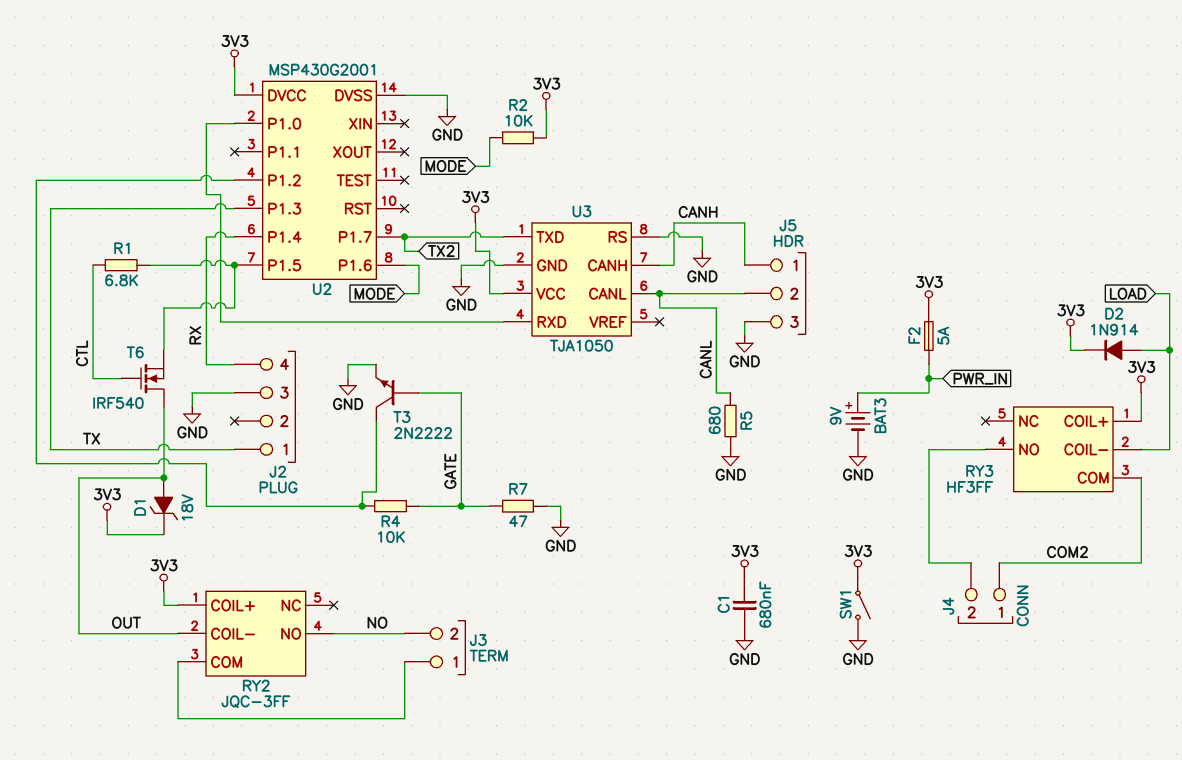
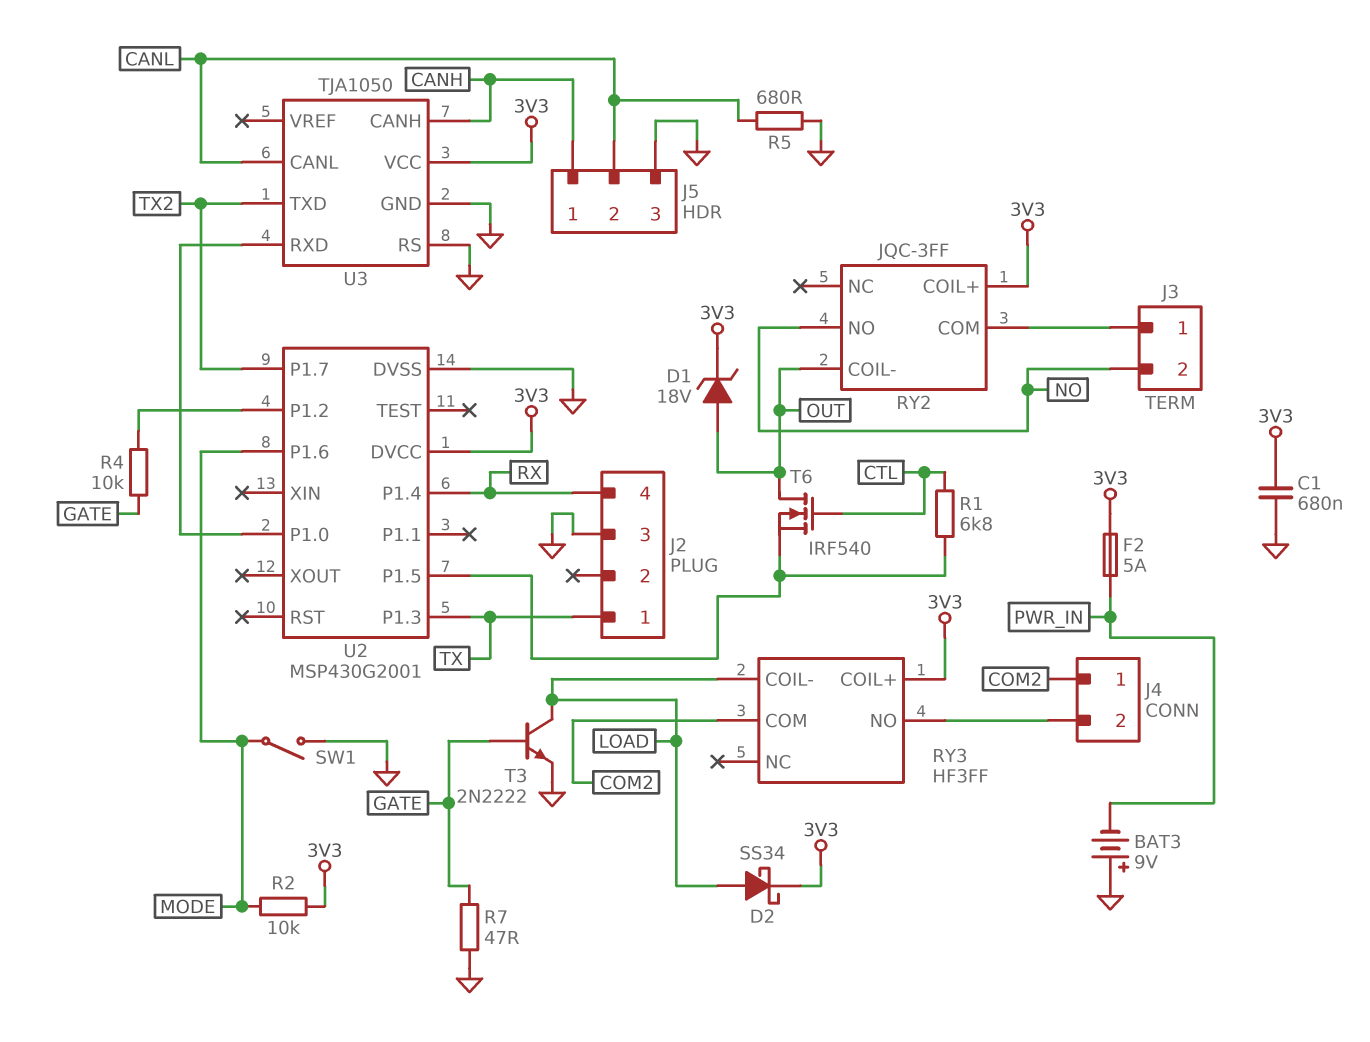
BAT3: 9V (plus PWR_IN, minus GND) -> 9V (plus GND, minus PWR_IN)
D2: diode 1N914 (A LOAD, K 3V3) -> schottky SS34 (A LOAD, K 3V3)
SW1: switch (3V3, GND) -> switch (GND, MODE)
T3: NPN 2N2222 (B GATE, C U2/P1.2, E GND) -> NPN 2N2222 (B GATE, C LOAD, E GND)

